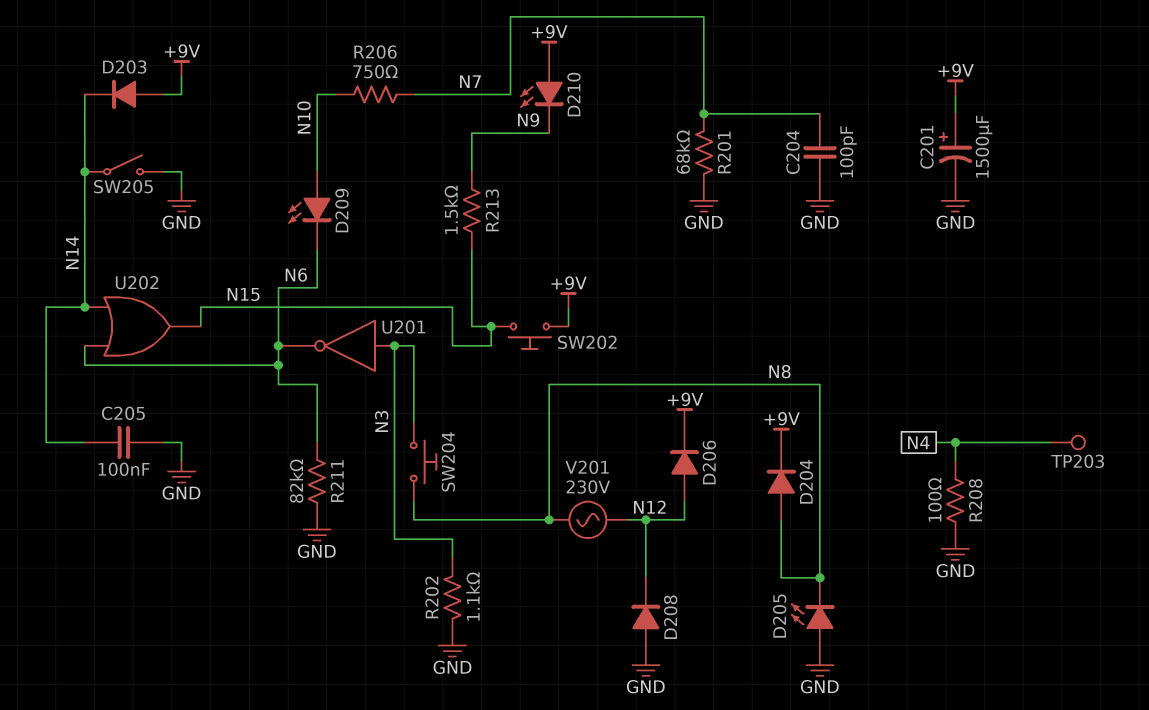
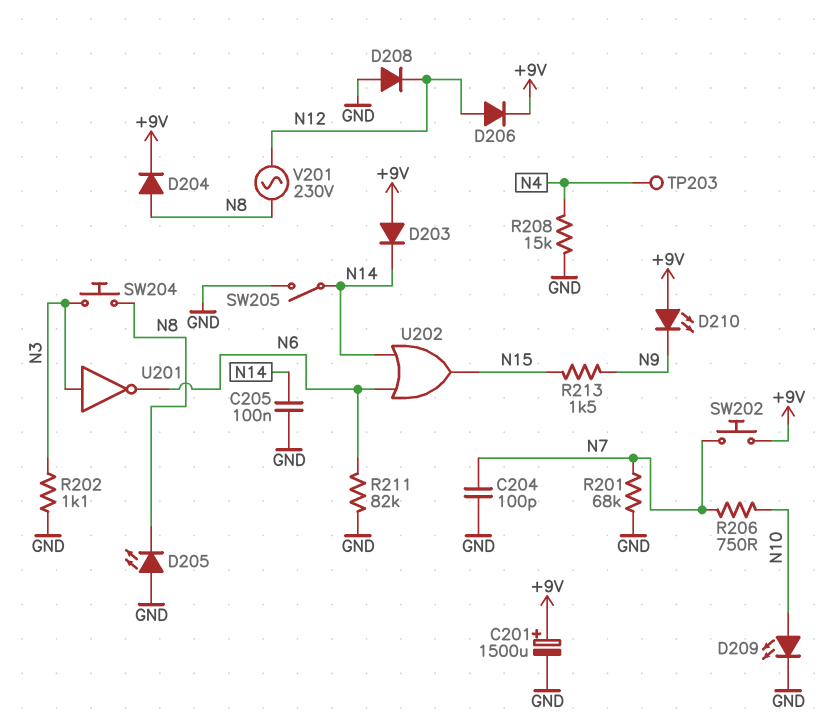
D209: LED (A N10, K N6) -> LED (A N10, K GND)
R208: 100 (GND, N4) -> 15k (GND, N4)
SW202: button (+9V, N15) -> button (+9V, N7)

